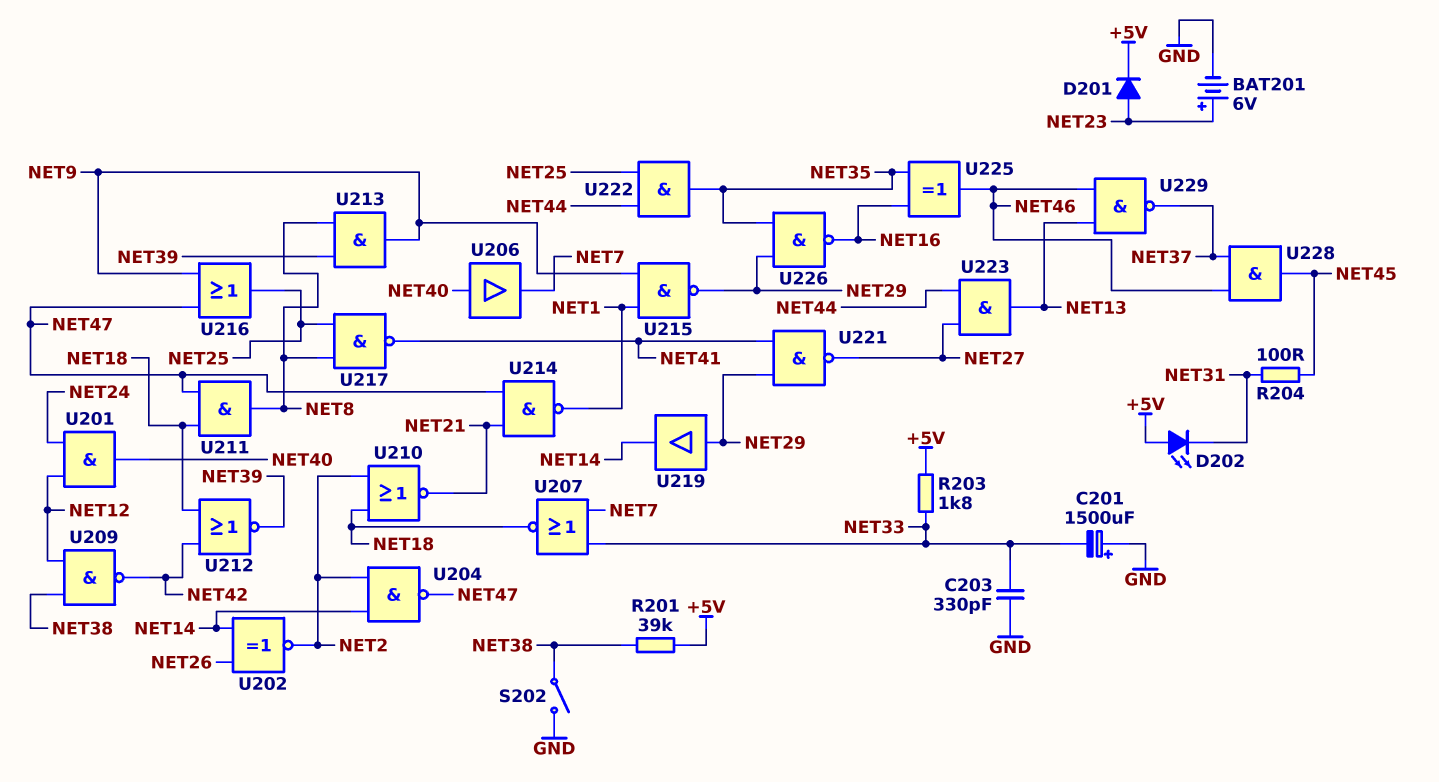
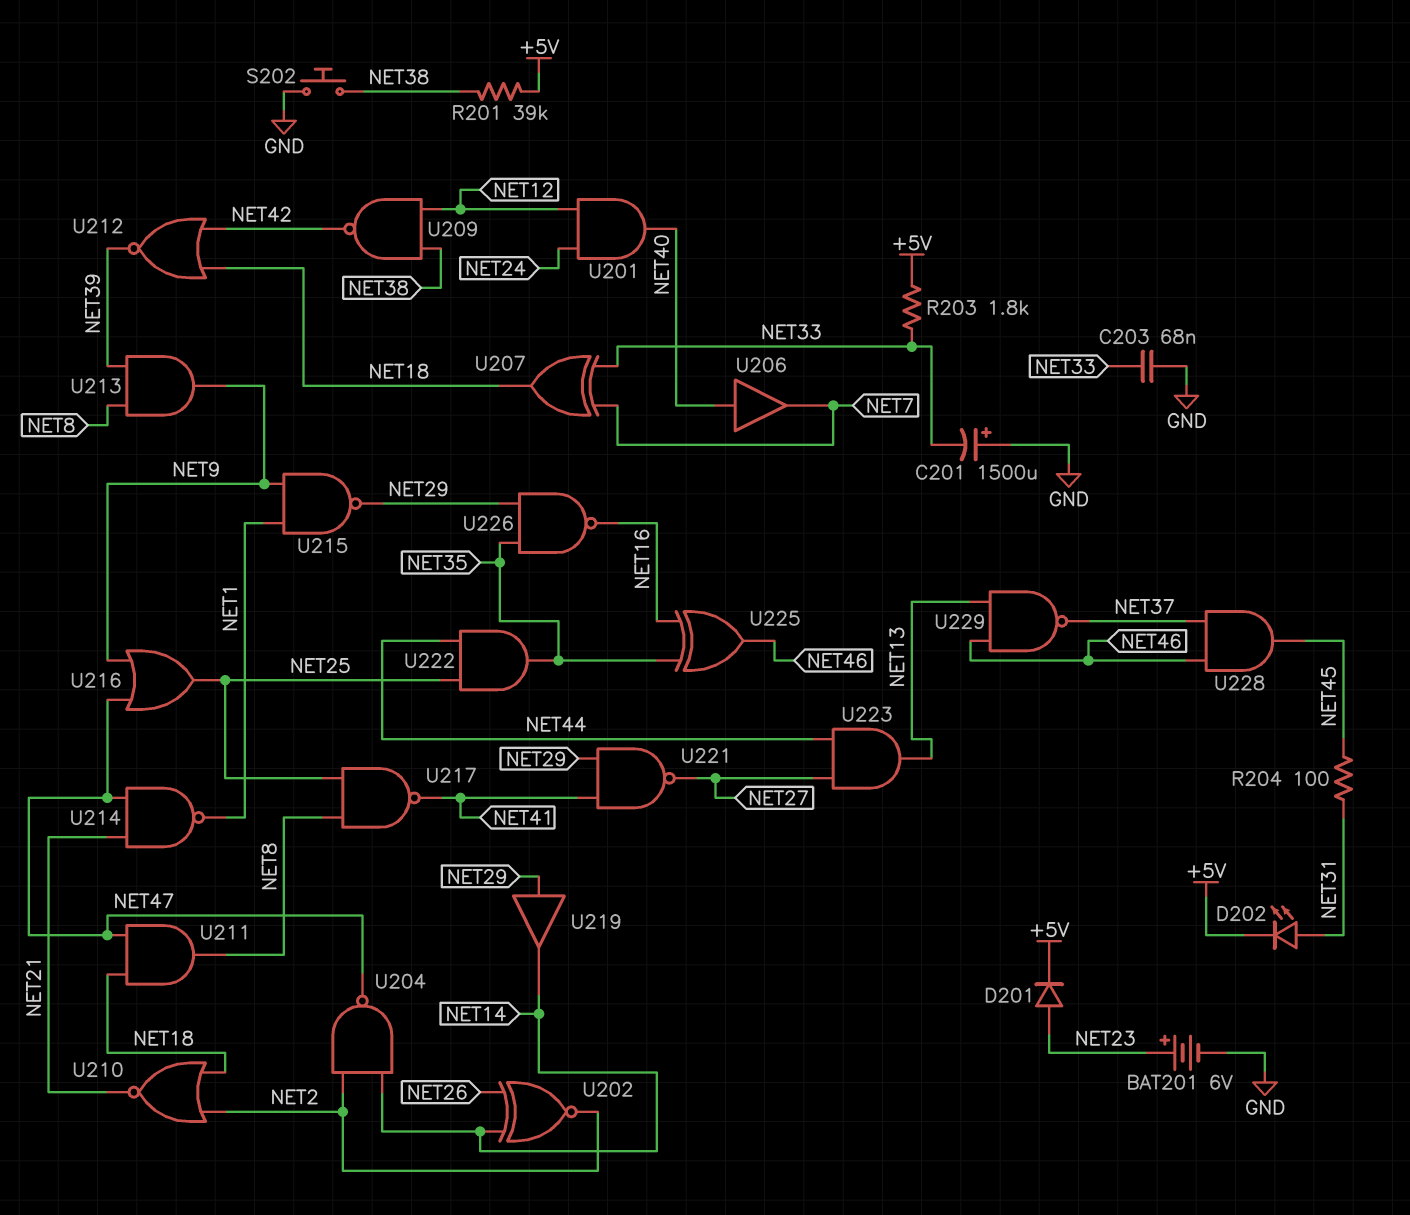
C203: 330pF (GND, NET33) -> 68nF (GND, NET33)
D202: LED (A +5V, K NET31) -> LED (A NET31, K +5V)
S202: switch (GND, NET38) -> button (GND, NET38)
U207: NOR (in NET7, in NET33, out NET18) -> XOR (in NET7, in NET33, out NET18)

